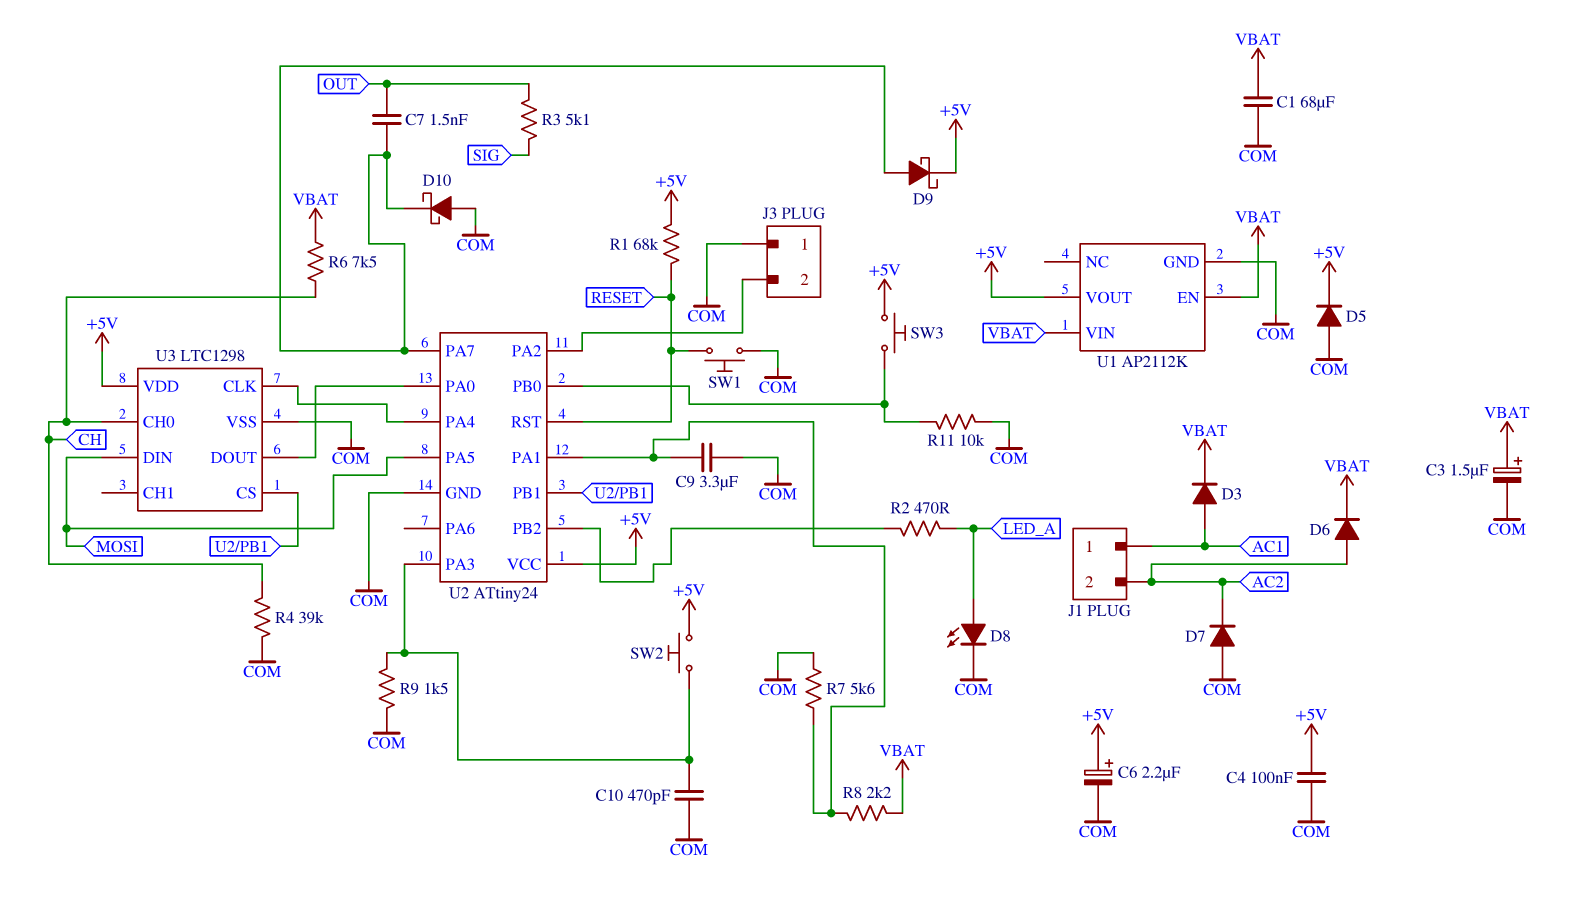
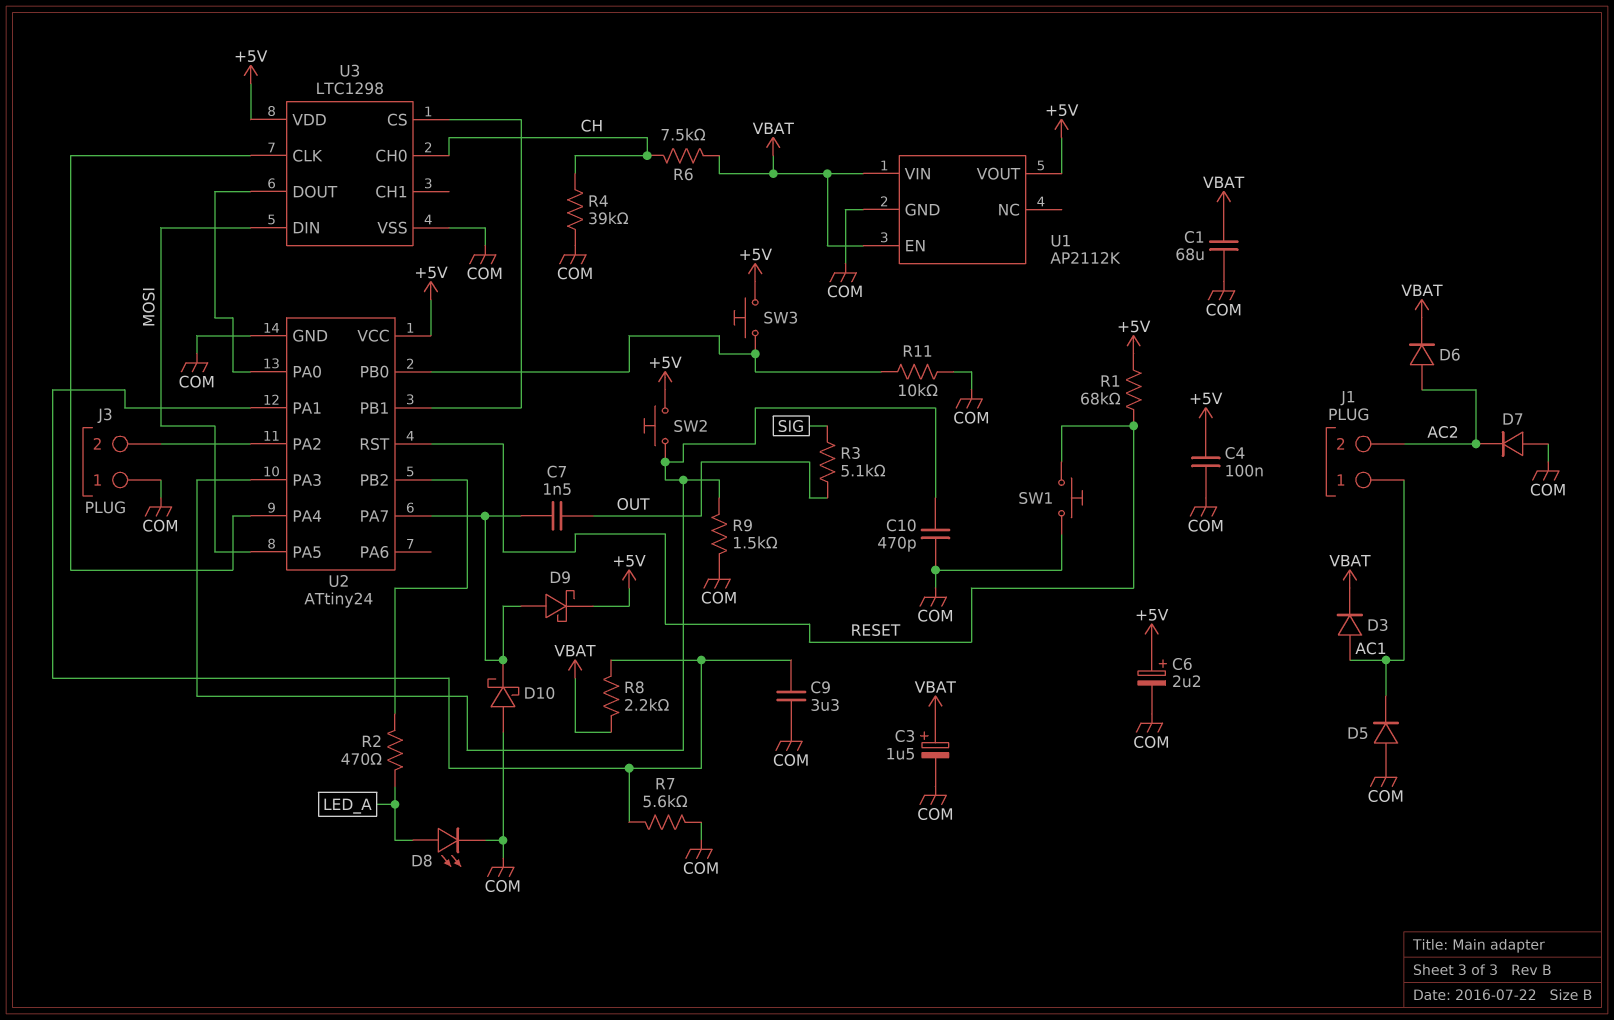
D5: diode (A COM, K +5V) -> diode (A COM, K AC1)

